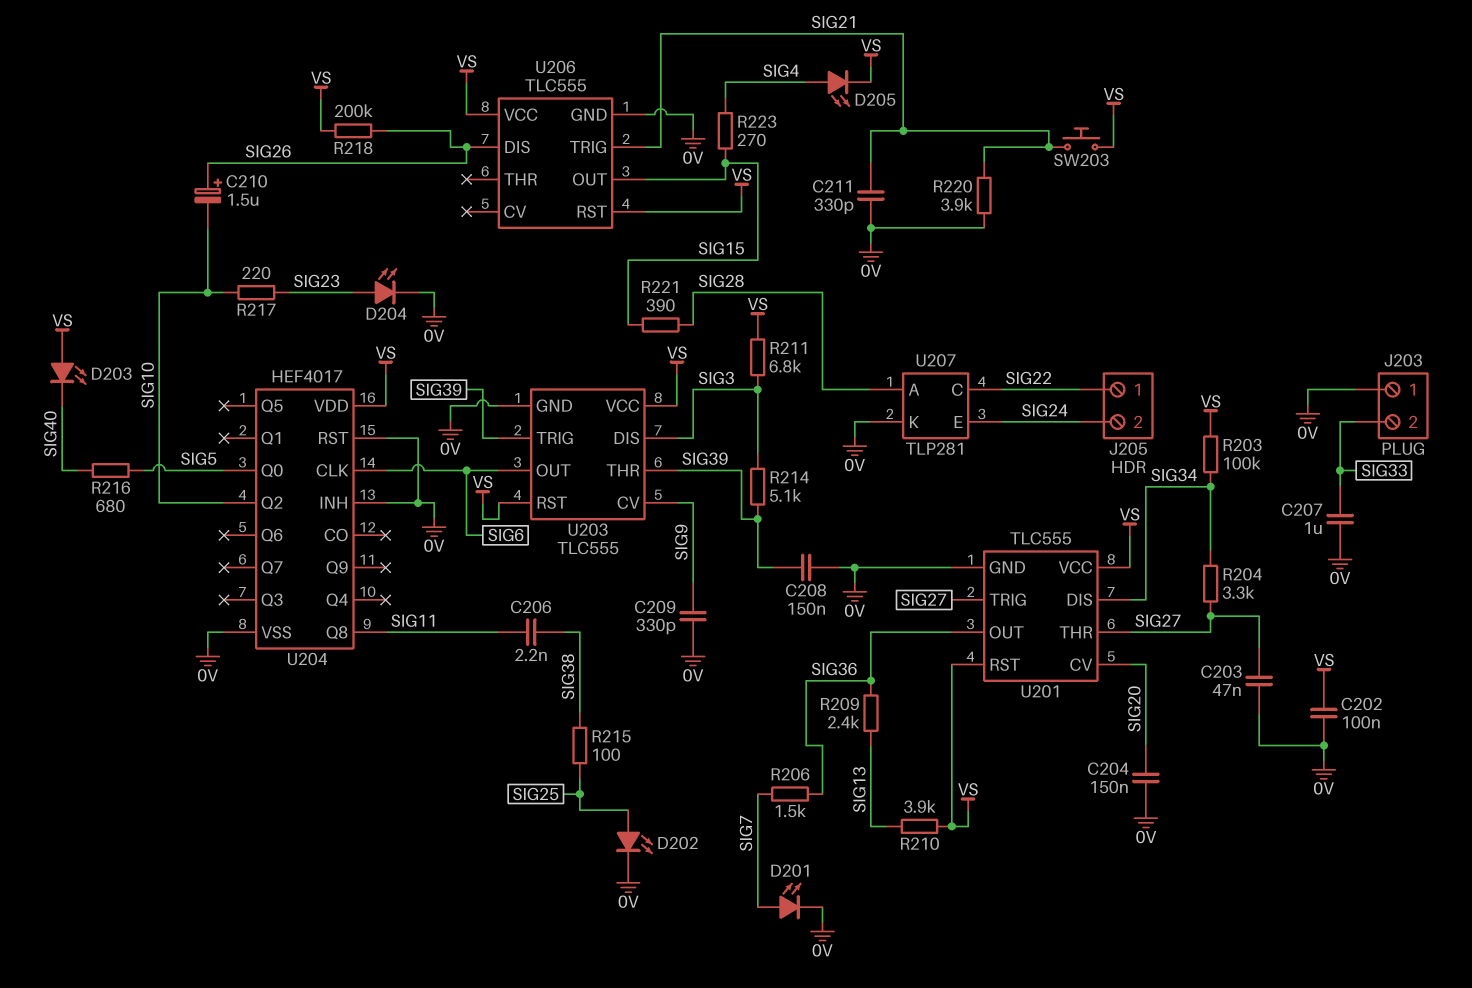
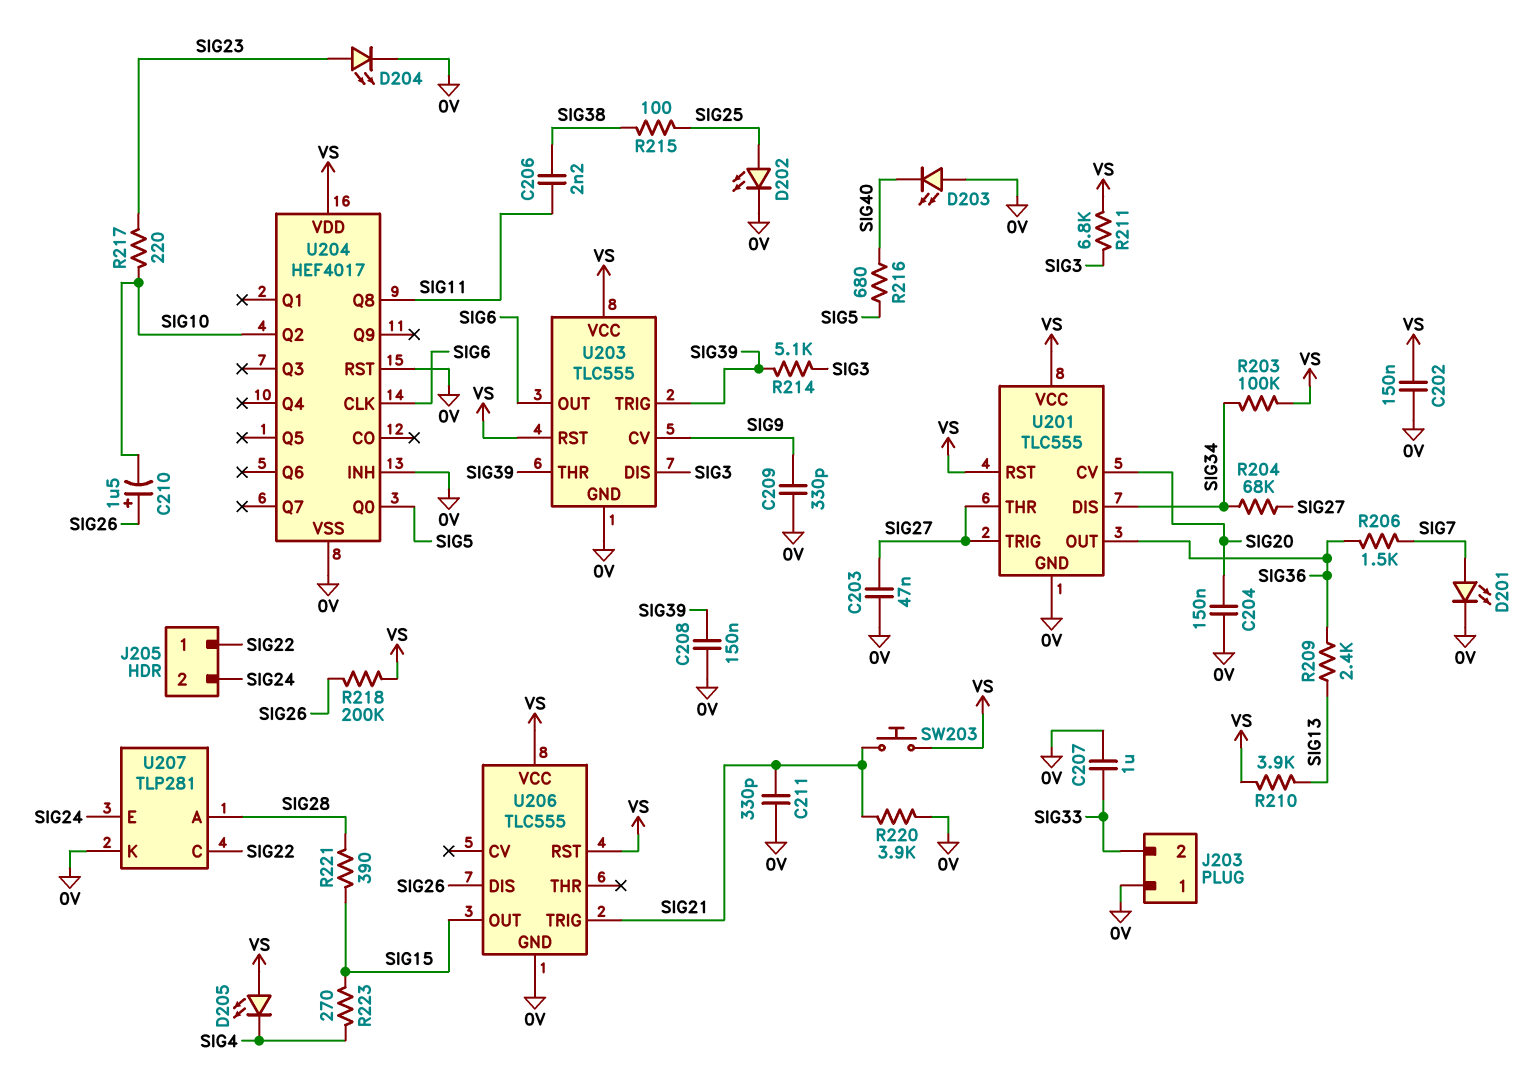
C202: 100nF (0V, VS) -> 150nF (0V, VS)
D203: LED (A VS, K SIG40) -> LED (A 0V, K SIG40)
D205: LED (A SIG4, K VS) -> LED (A VS, K SIG4)
R204: 3.3k (SIG27, SIG34) -> 68k (SIG27, SIG34)

